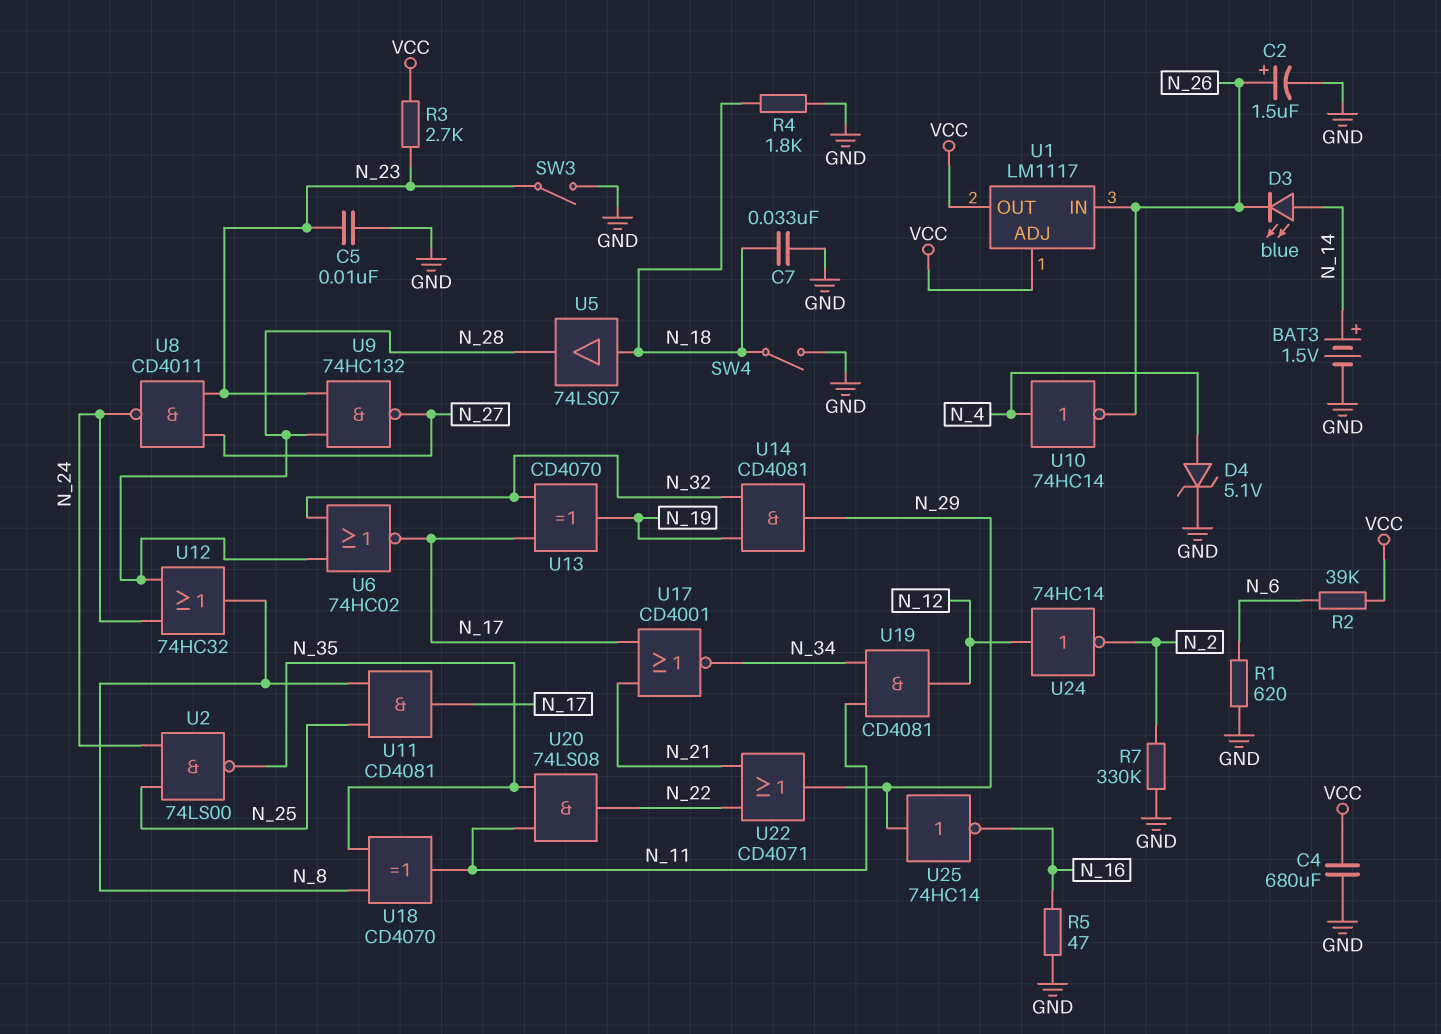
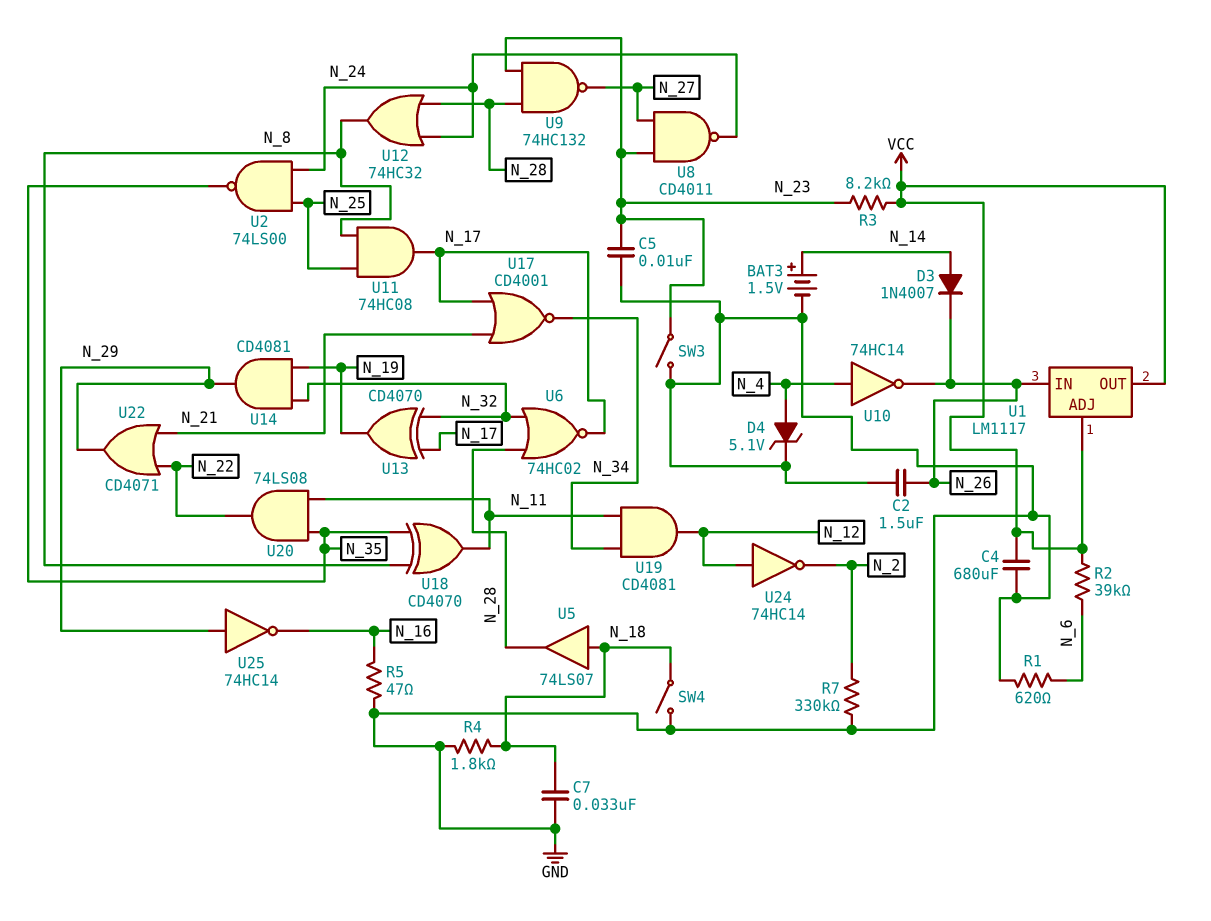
C2: 1.5uF (plus N_26, minus GND) -> 1.5uF (GND, N_26)
D3: LED blue (A N_14, K N_26) -> diode 1N4007 (A N_14, K N_26)
R3: 2.7k (N_23, VCC) -> 8.2k (N_23, VCC)
U11: AND CD4081 (in N_8, in N_25, out N_17) -> AND 74HC08 (in N_8, in N_25, out N_17)

